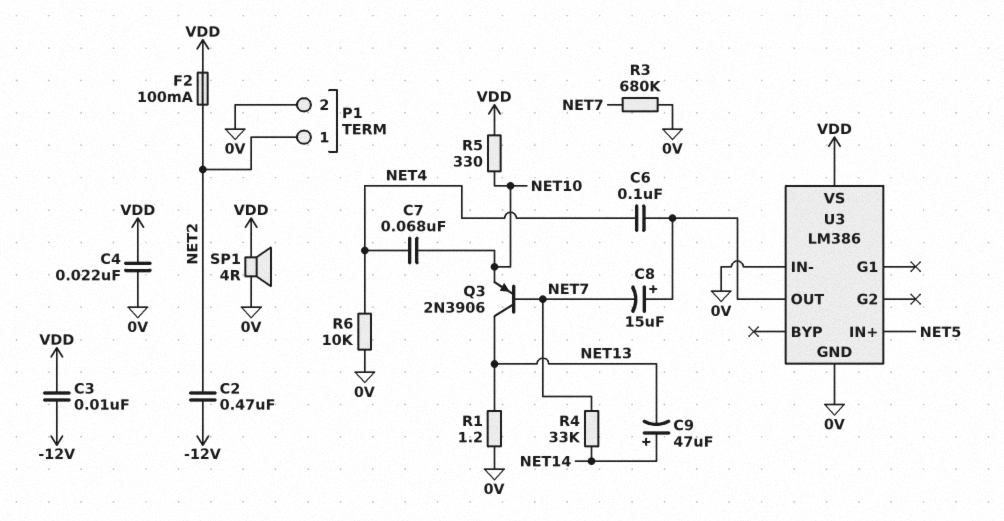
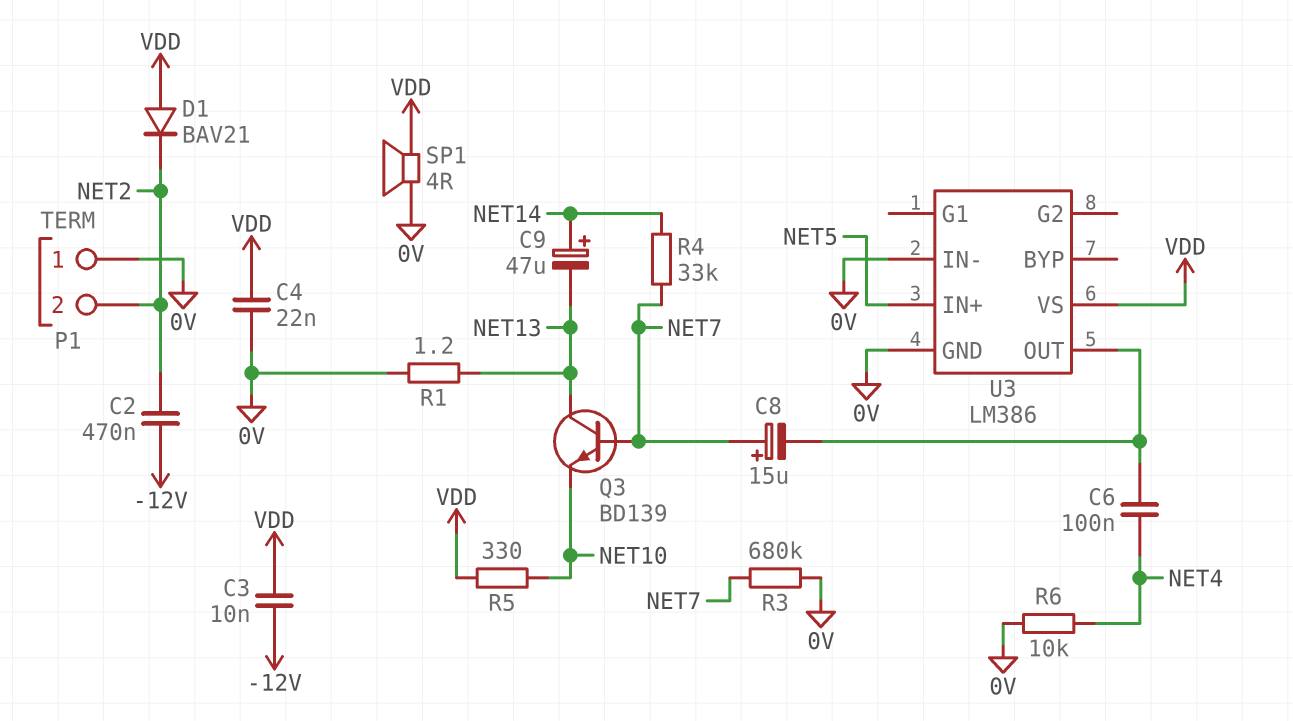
C7: 68nF (NET4, NET10) -> none
C8: 15uF (plus U3/OUT, minus NET7) -> 15uF (plus NET7, minus U3/OUT)
D1: none -> diode BAV21 (A VDD, K NET2)
F2: 100mA (NET2, VDD) -> none
P1 pin 1: NET2 -> 0V
P1 pin 2: 0V -> NET2
Q3: PNP 2N3906 (B NET7, C NET13, E NET10) -> NPN BD139 (B NET7, C NET13, E NET10)

